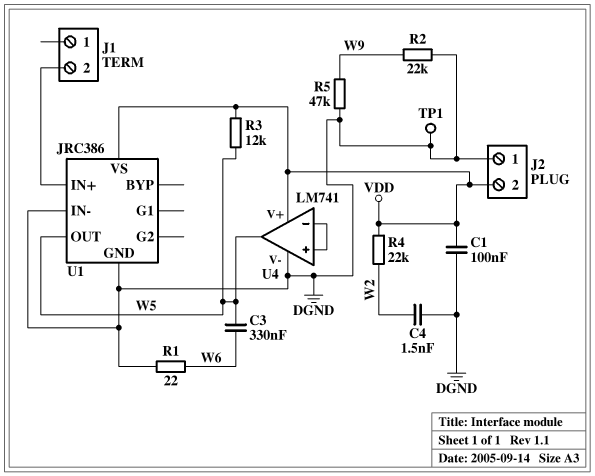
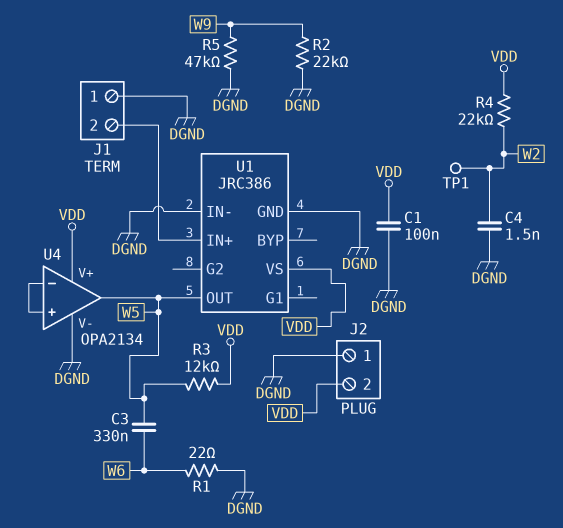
J1 pin 1: none -> DGND
TP1: test point (DGND) -> test point (W2)
U4: LM741 -> OPA2134

